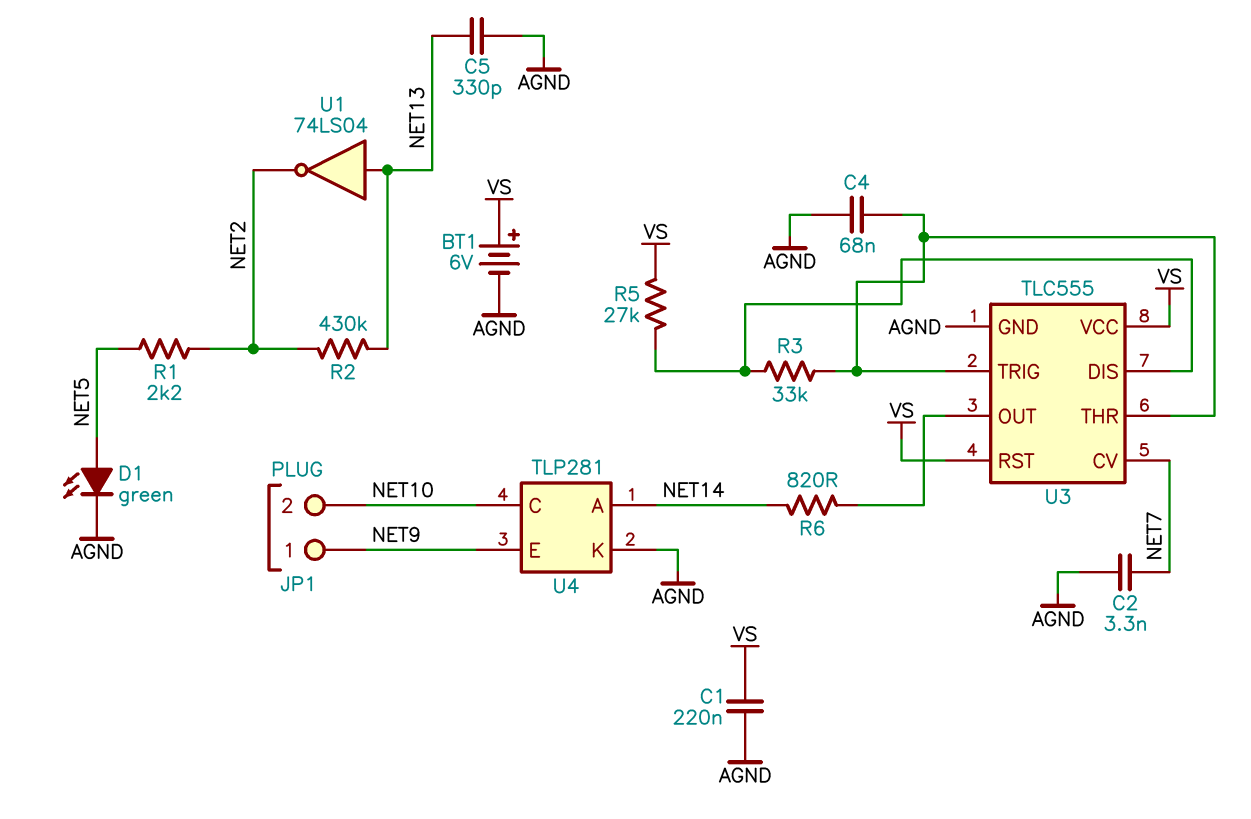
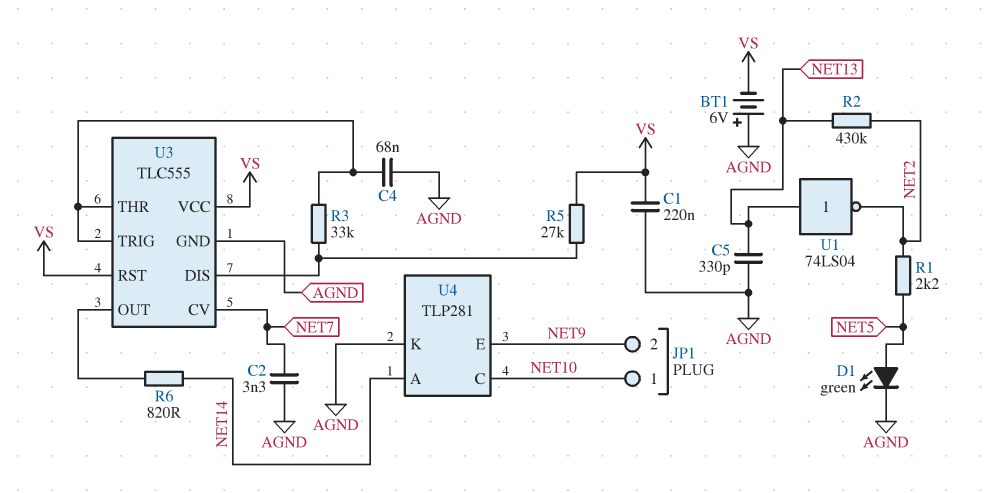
BT1: 6V (plus VS, minus AGND) -> 6V (plus AGND, minus VS)
JP1 pin 1: NET9 -> NET10
JP1 pin 2: NET10 -> NET9

